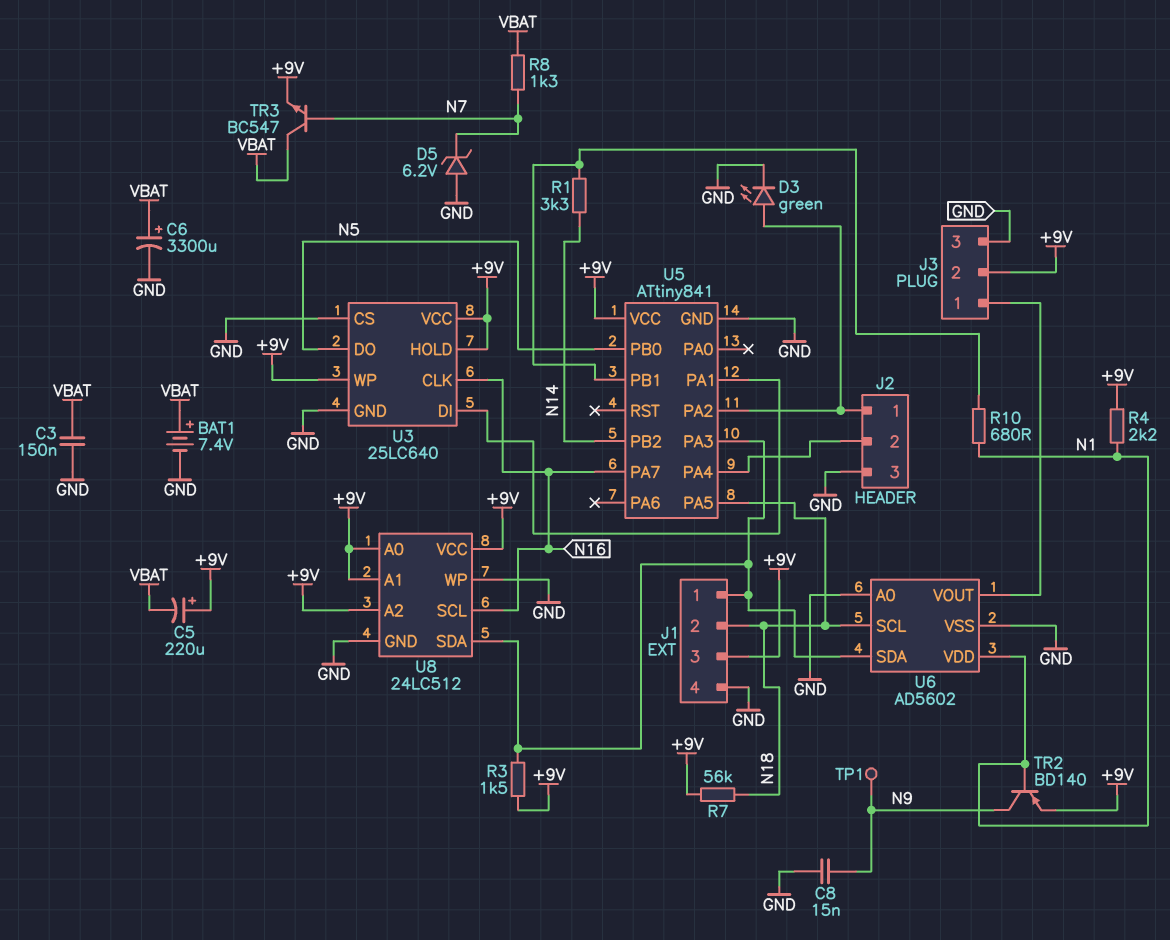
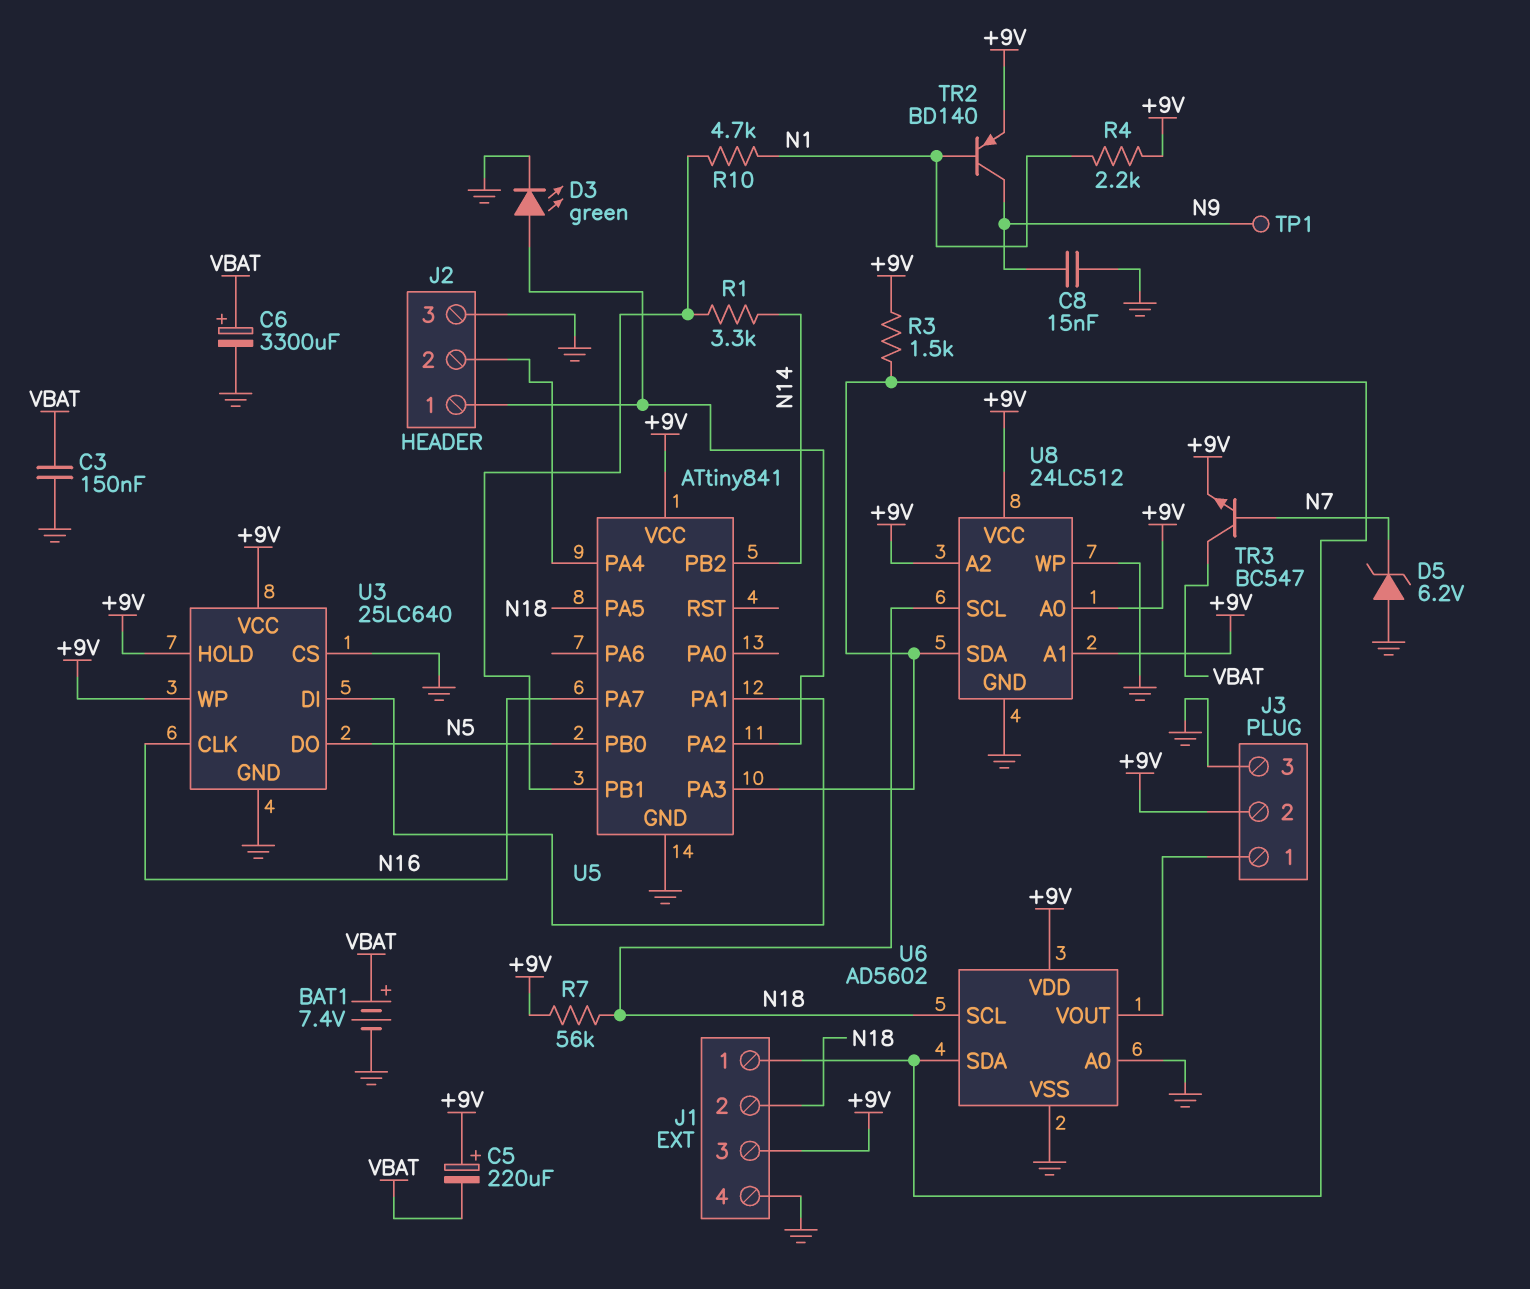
R8: 1.3k (N7, VBAT) -> none
R10: 680 (N1, U5/PB1) -> 4.7k (N1, U5/PB1)
U6 pin VDD: N1 -> +9V
U8 pin SCL: N16 -> N18

